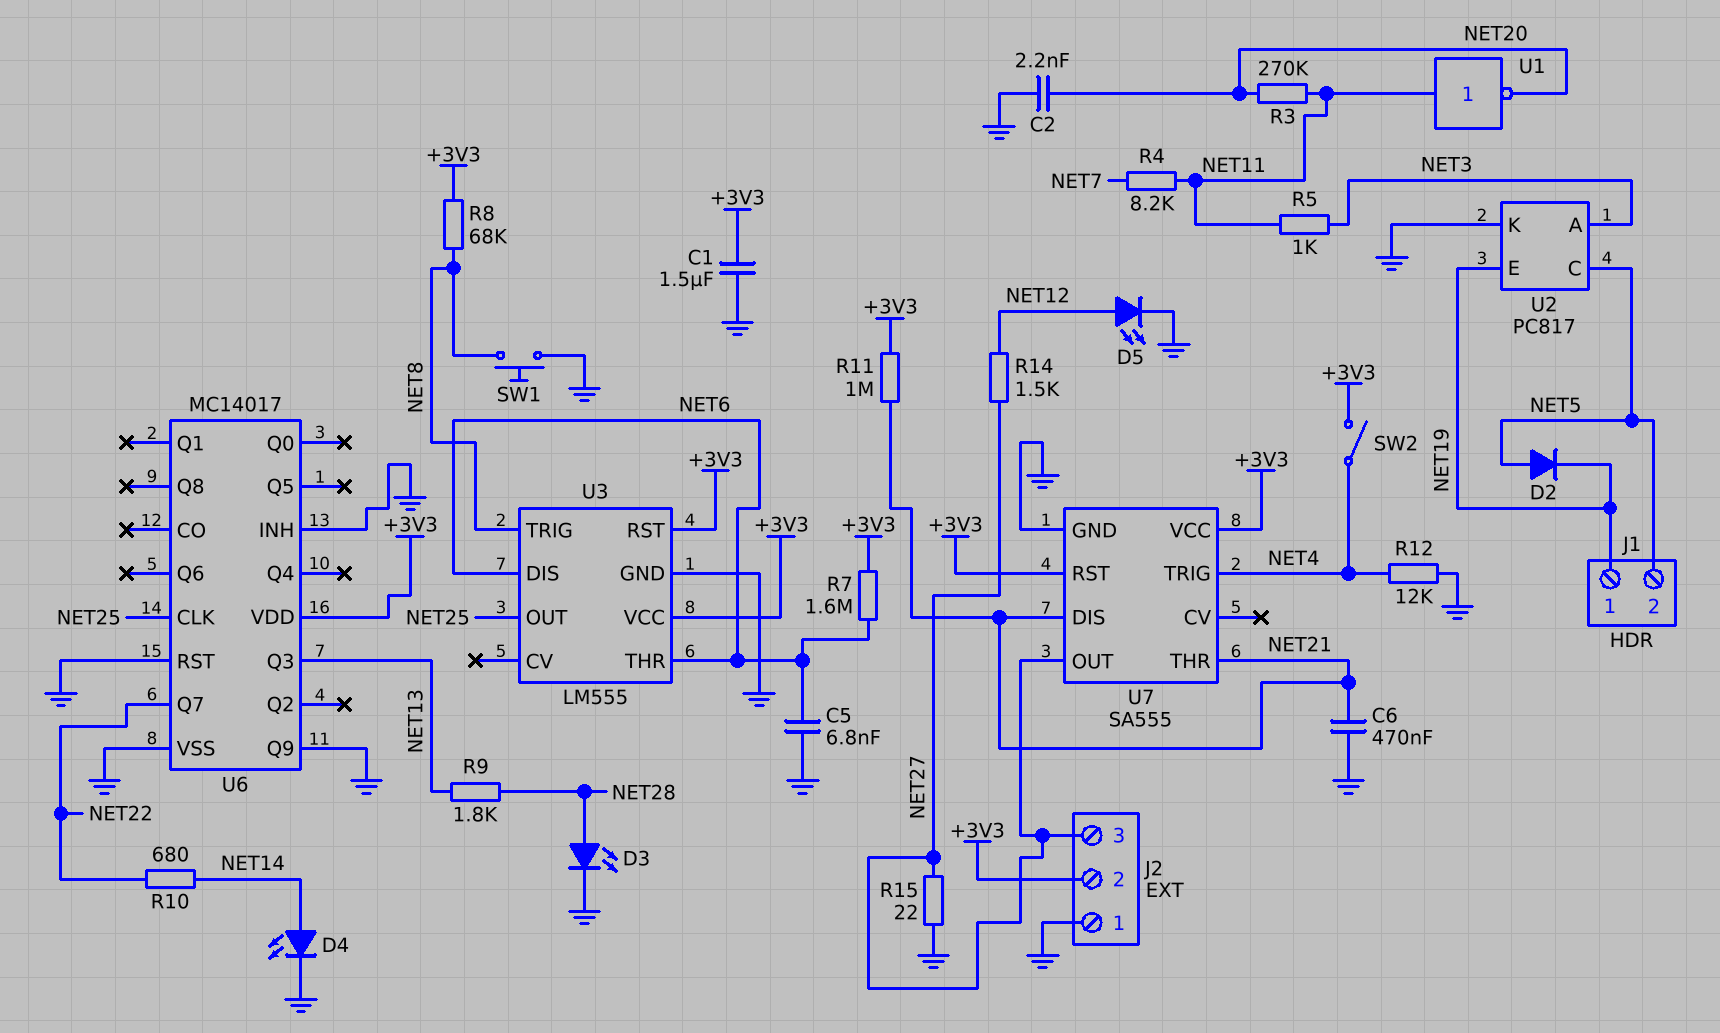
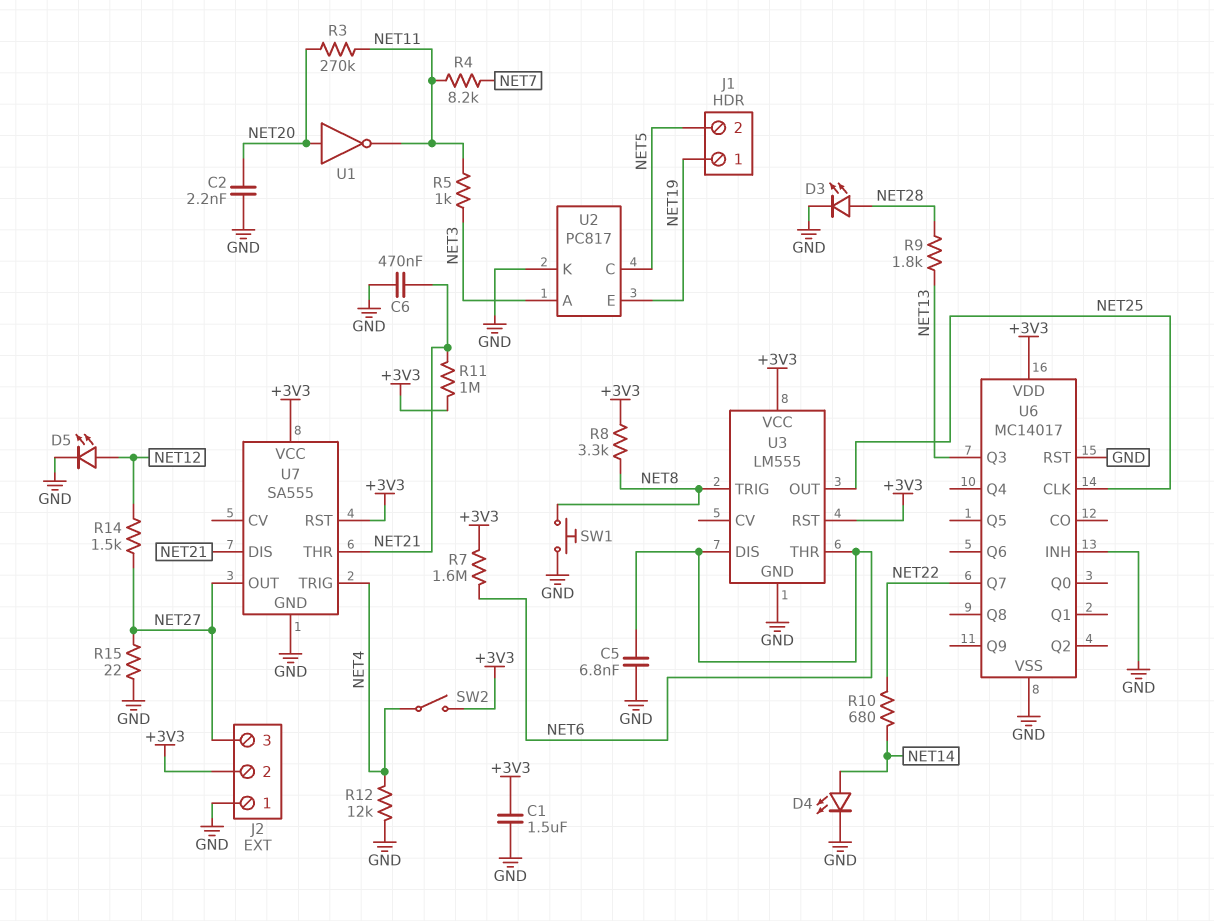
D2: diode (A NET5, K NET19) -> none
R8: 68k (+3V3, NET8) -> 3.3k (+3V3, NET8)
U1: NOT (in NET11, out NET20) -> NOT (in NET20, out NET11)
U6 pin Q9: GND -> none

